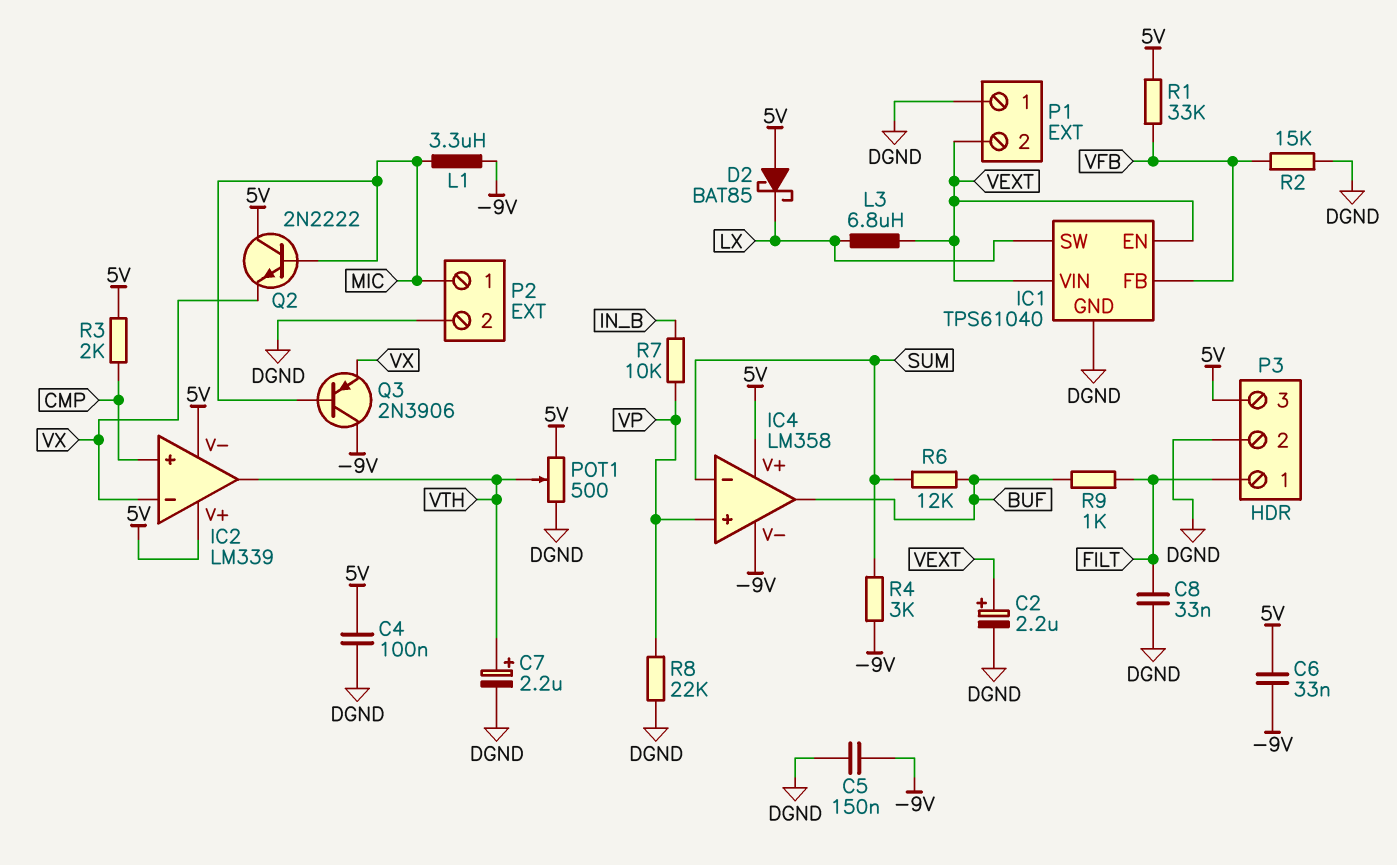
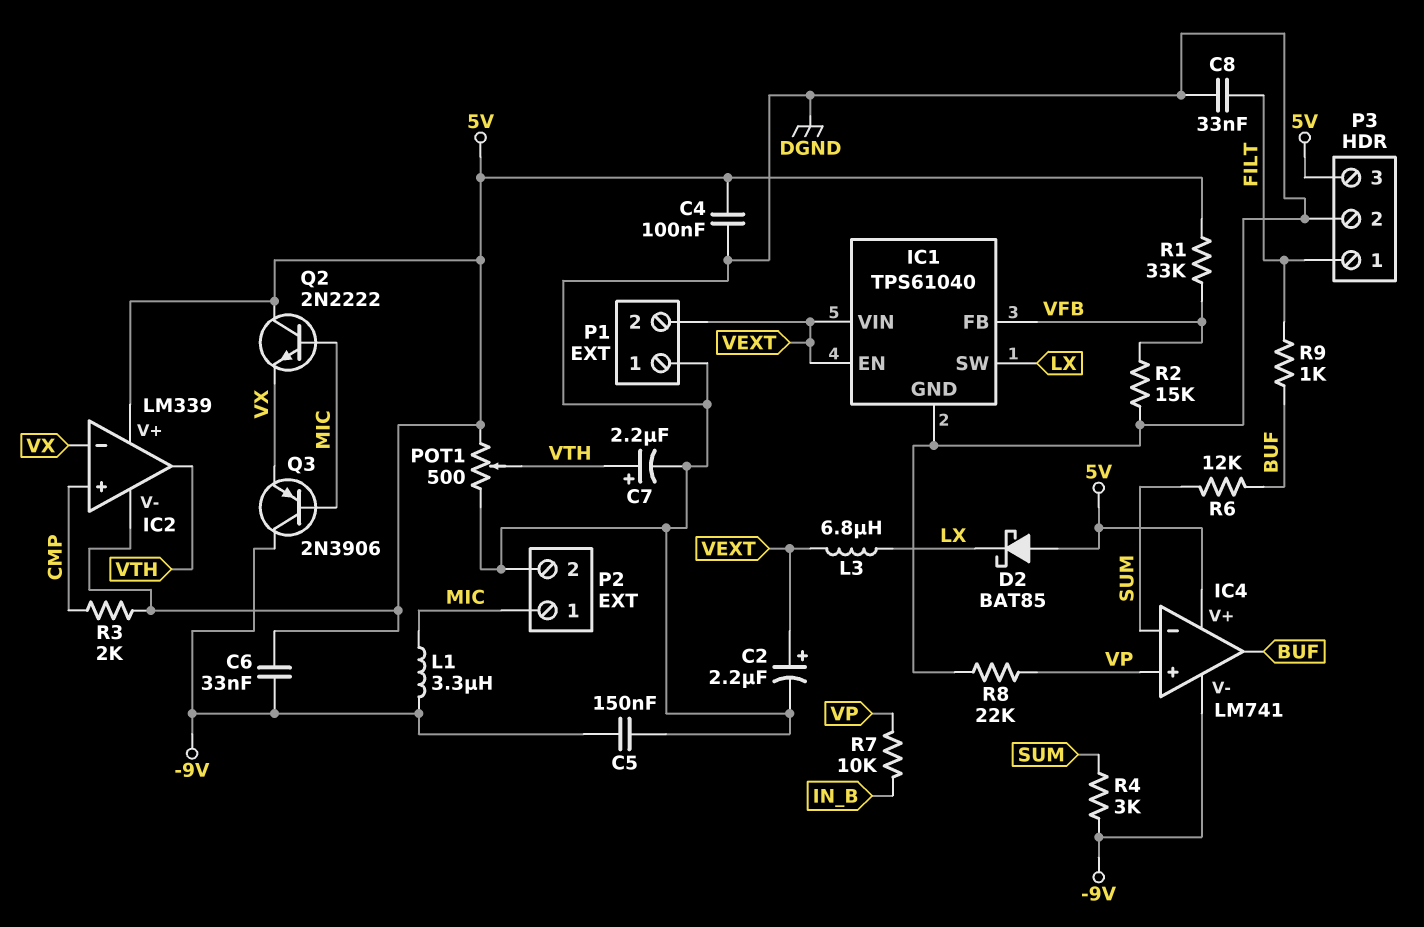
IC4: LM358 -> LM741

